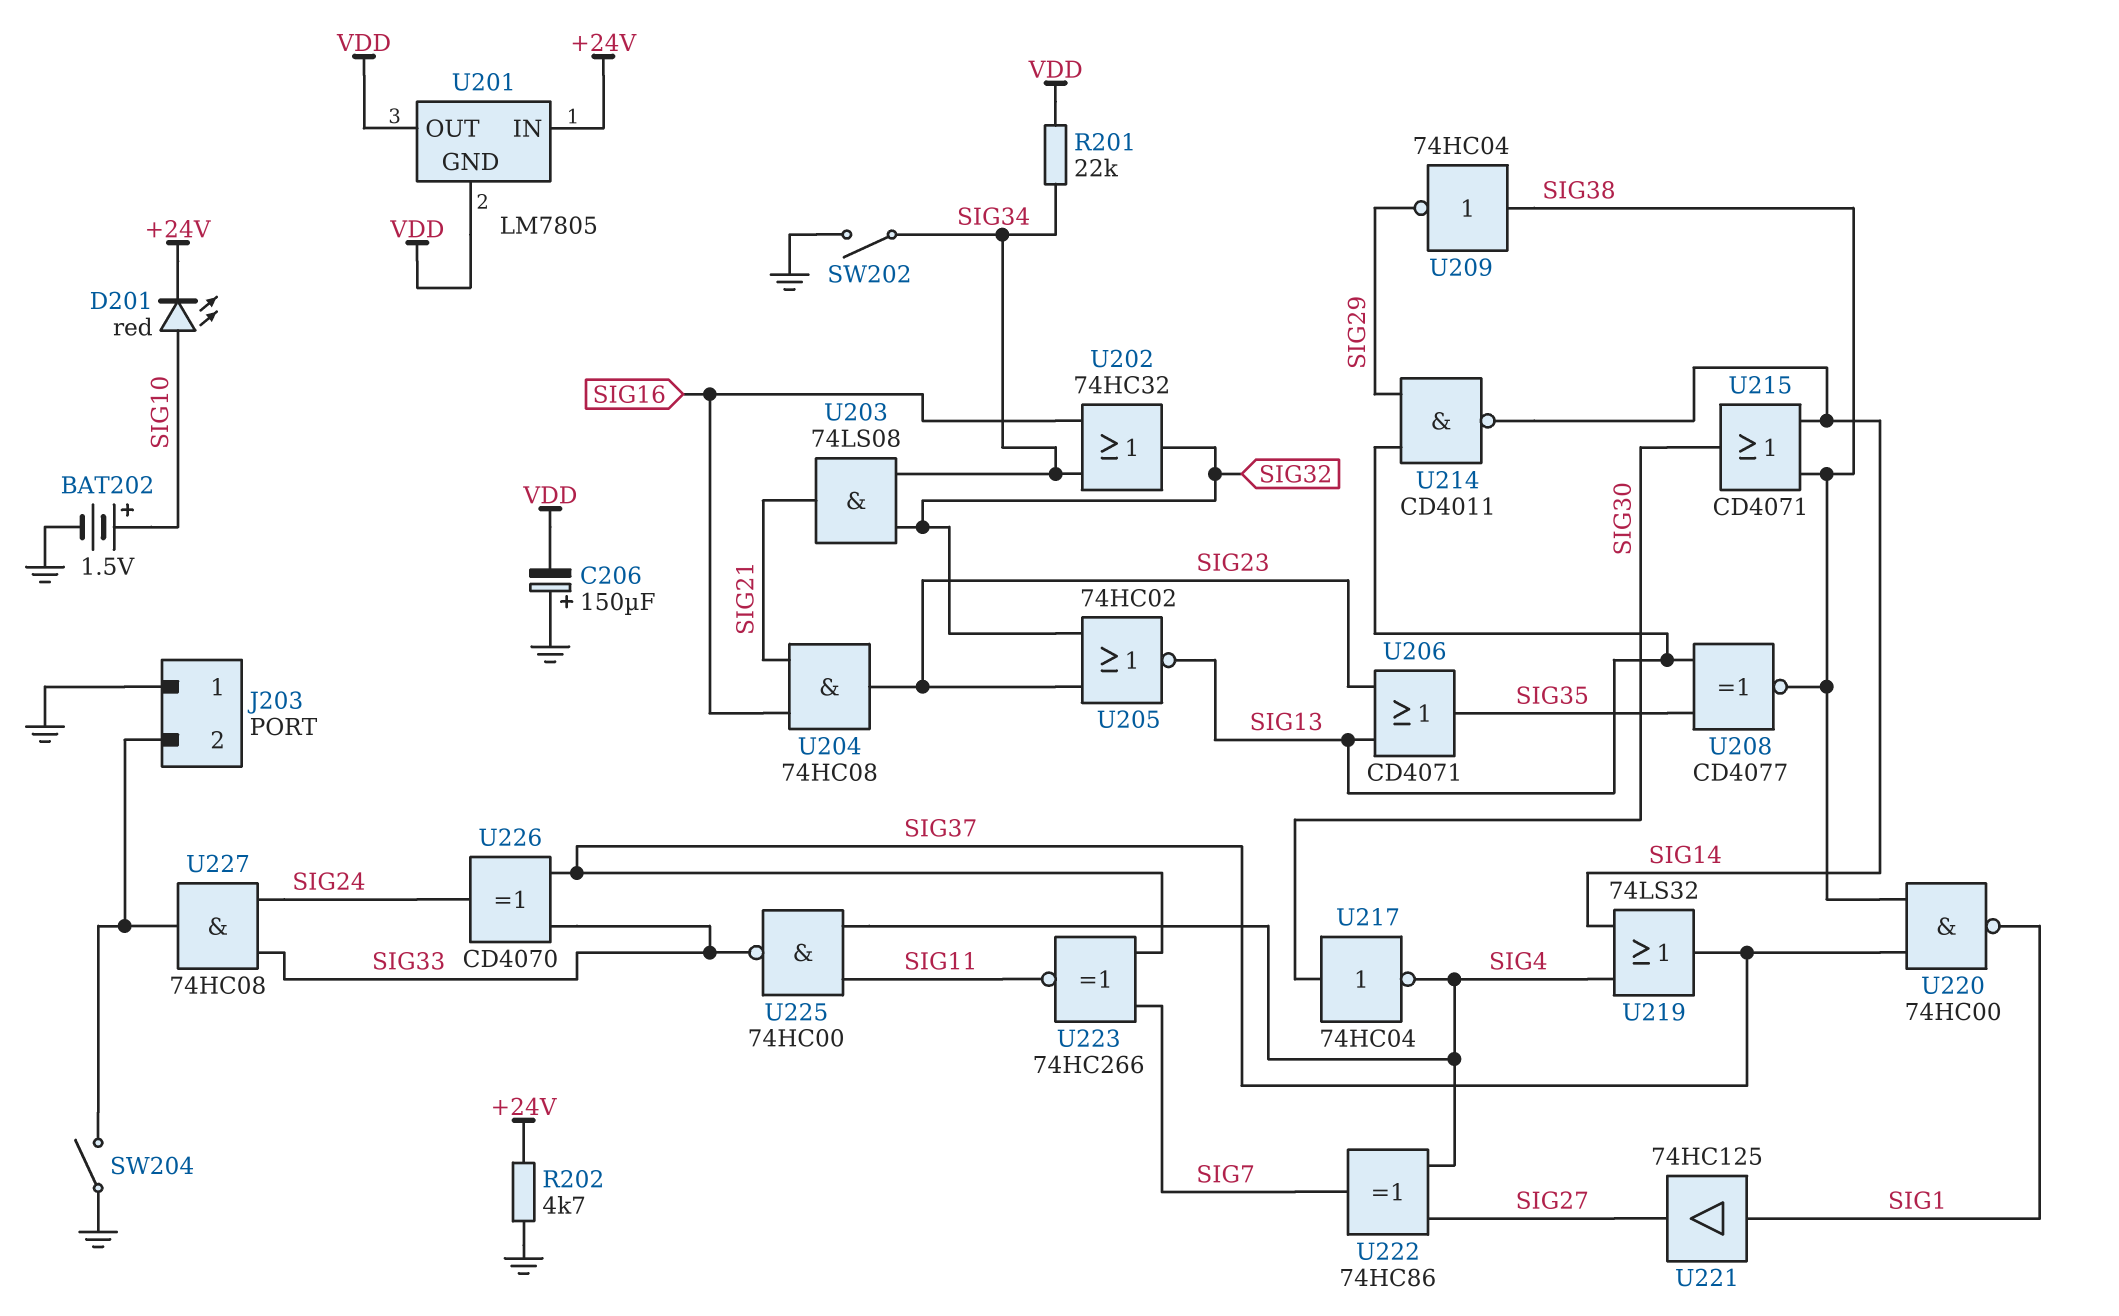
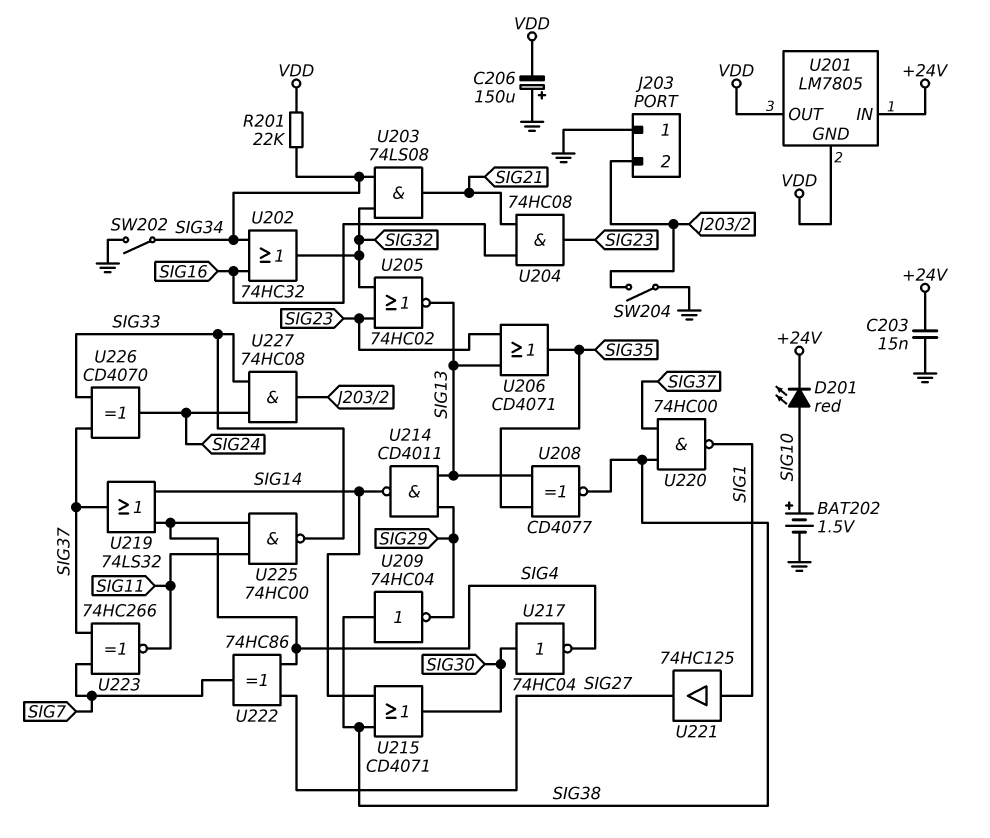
C203: none -> 15nF (+24V, GND)
R202: 4.7k (+24V, GND) -> none

